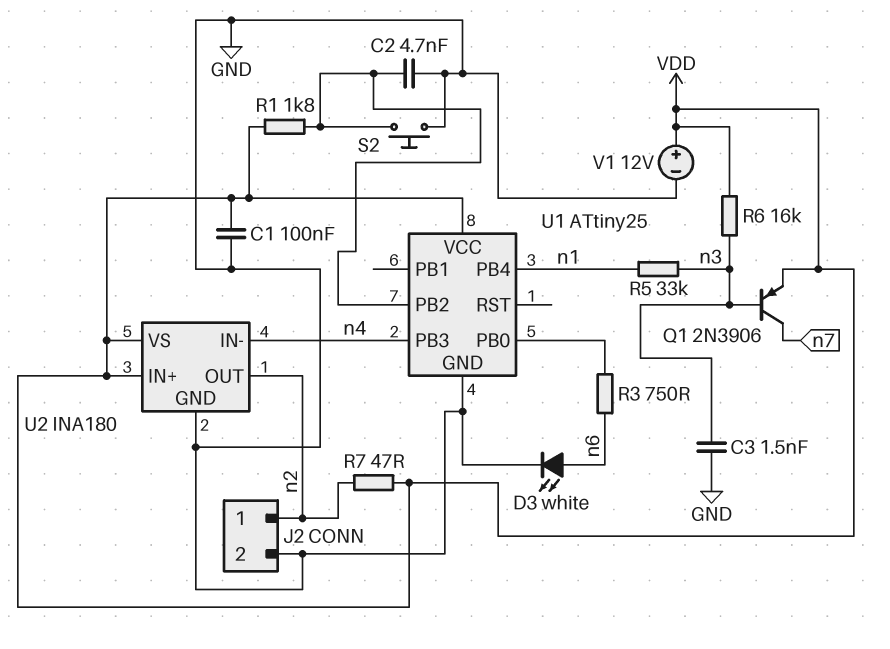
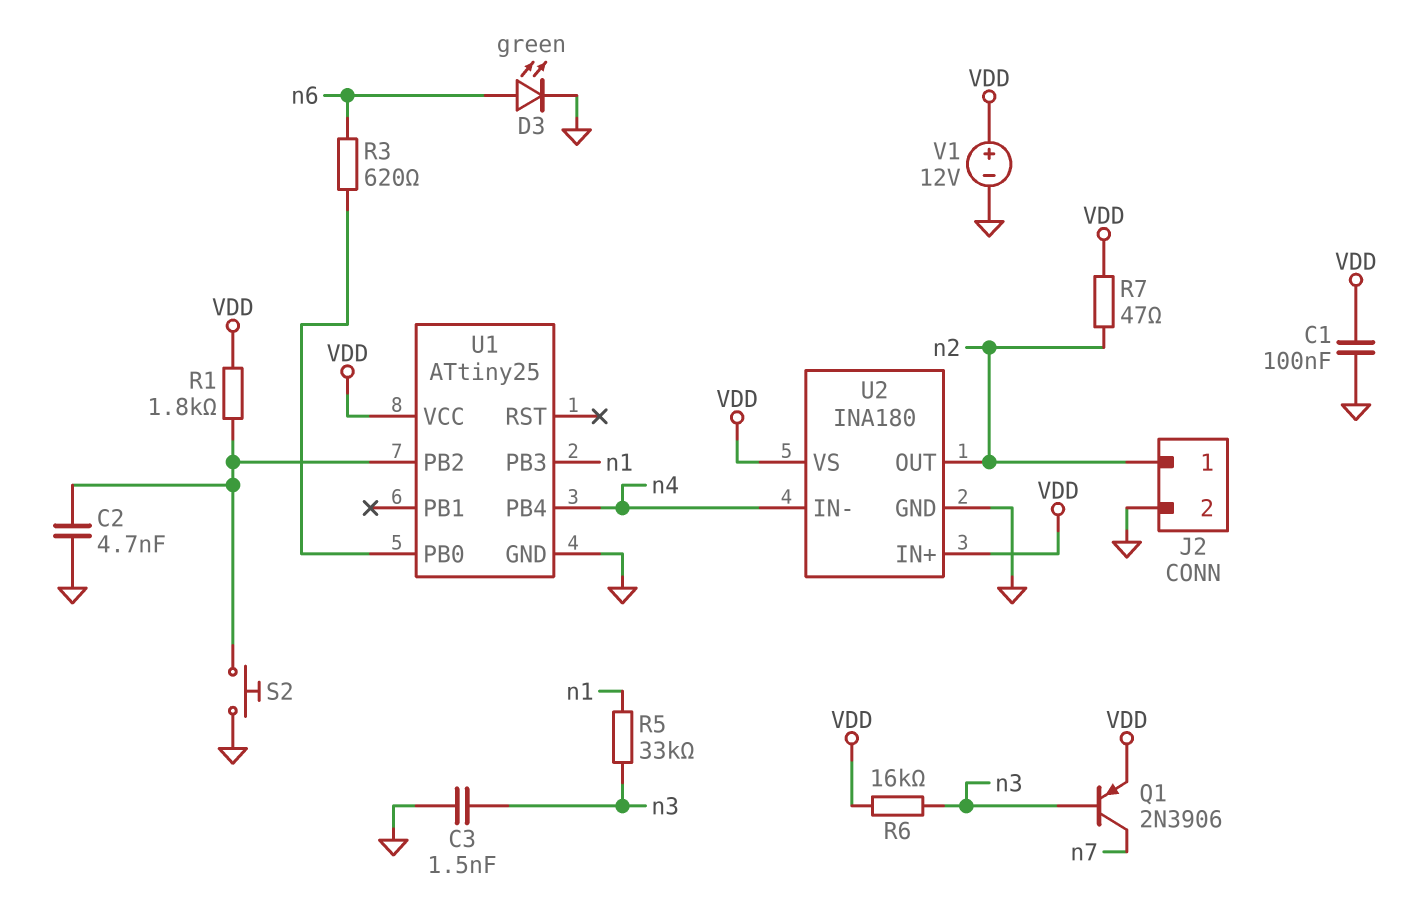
D3: LED white (A n6, K GND) -> LED green (A n6, K GND)
R3: 750 (U1/PB0, n6) -> 620 (U1/PB0, n6)
U1 pin PB3: n4 -> n1
U1 pin PB4: n1 -> n4

